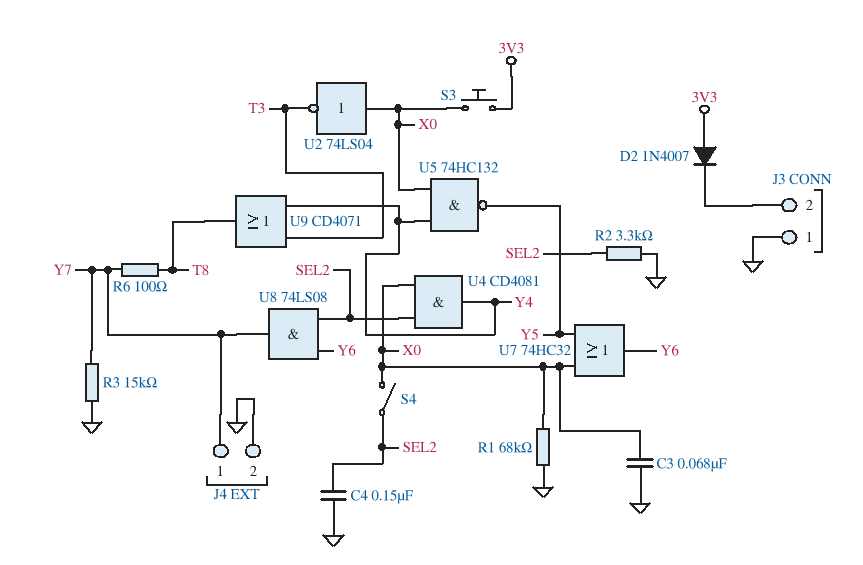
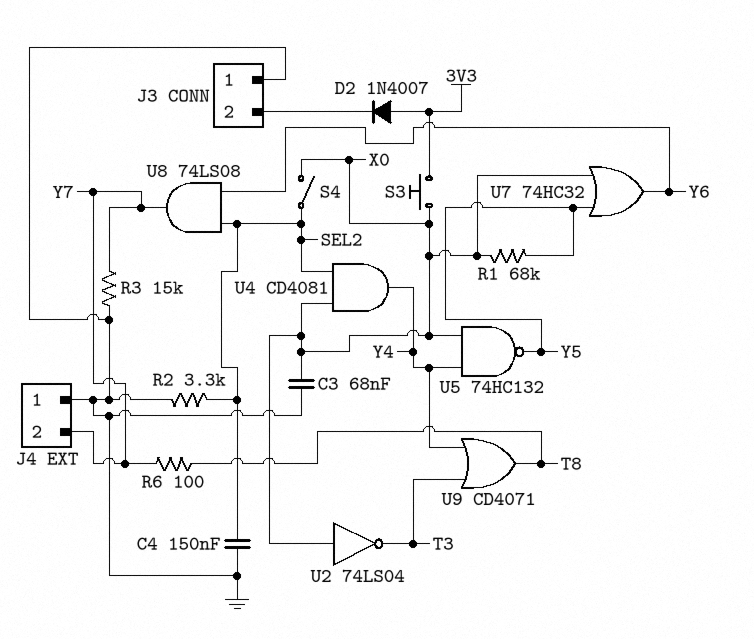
J4 pin 1: Y7 -> GND
J4 pin 2: GND -> Y7
R1: 68k (GND, X0) -> 68k (X0, Y5)

